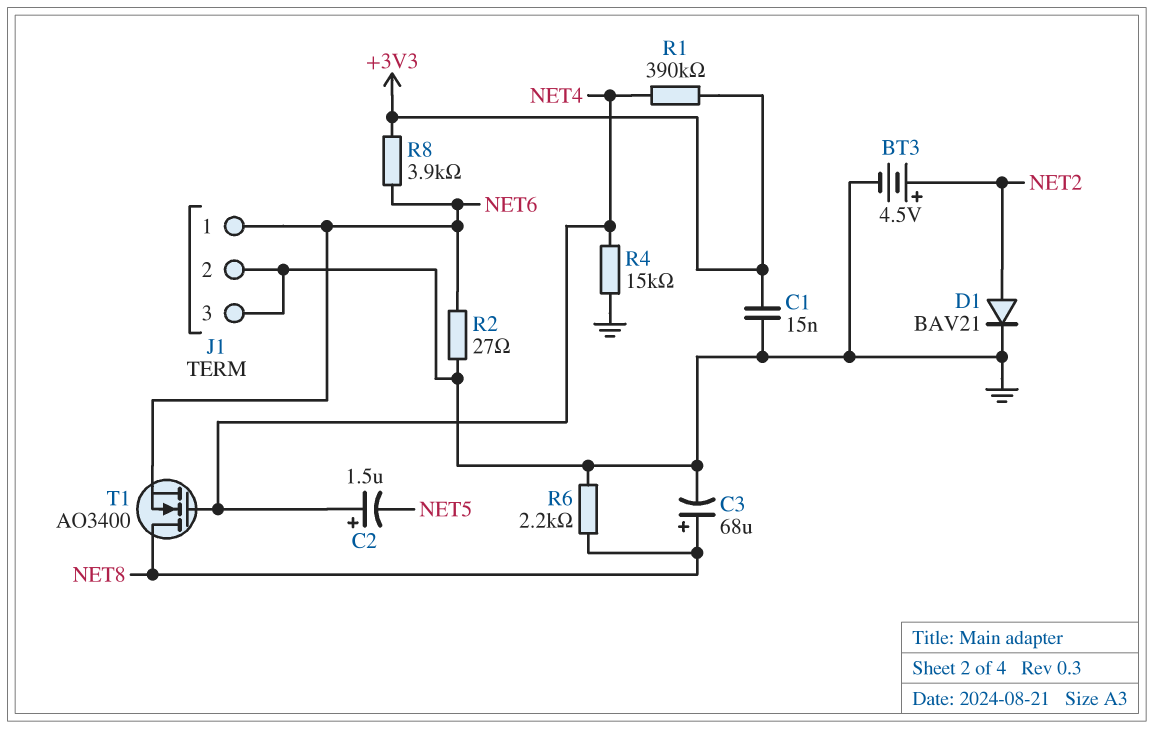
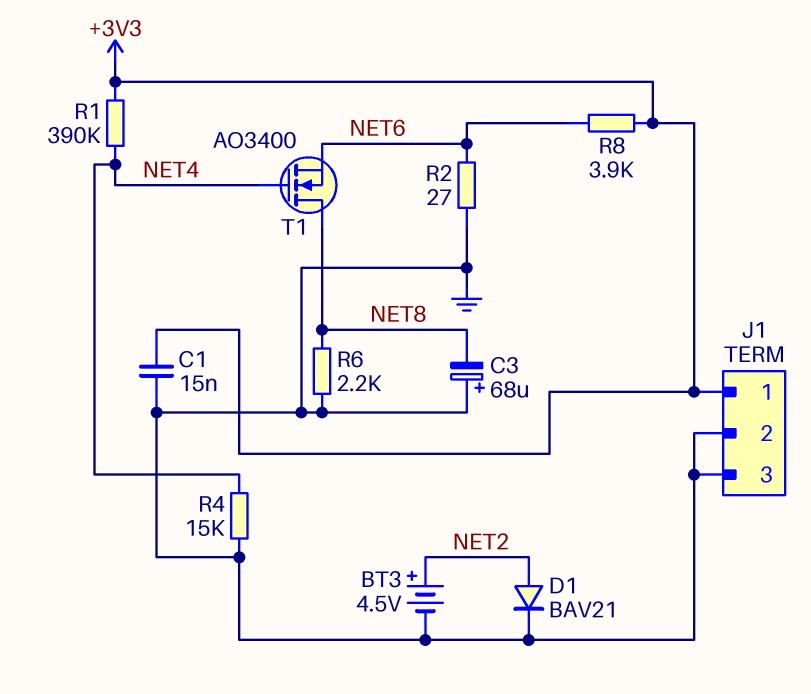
C2: 1.5uF (plus NET4, minus NET5) -> none
C3: 68uF (plus NET8, minus GND) -> 68uF (plus GND, minus NET8)
J1 pin 1: NET6 -> +3V3

